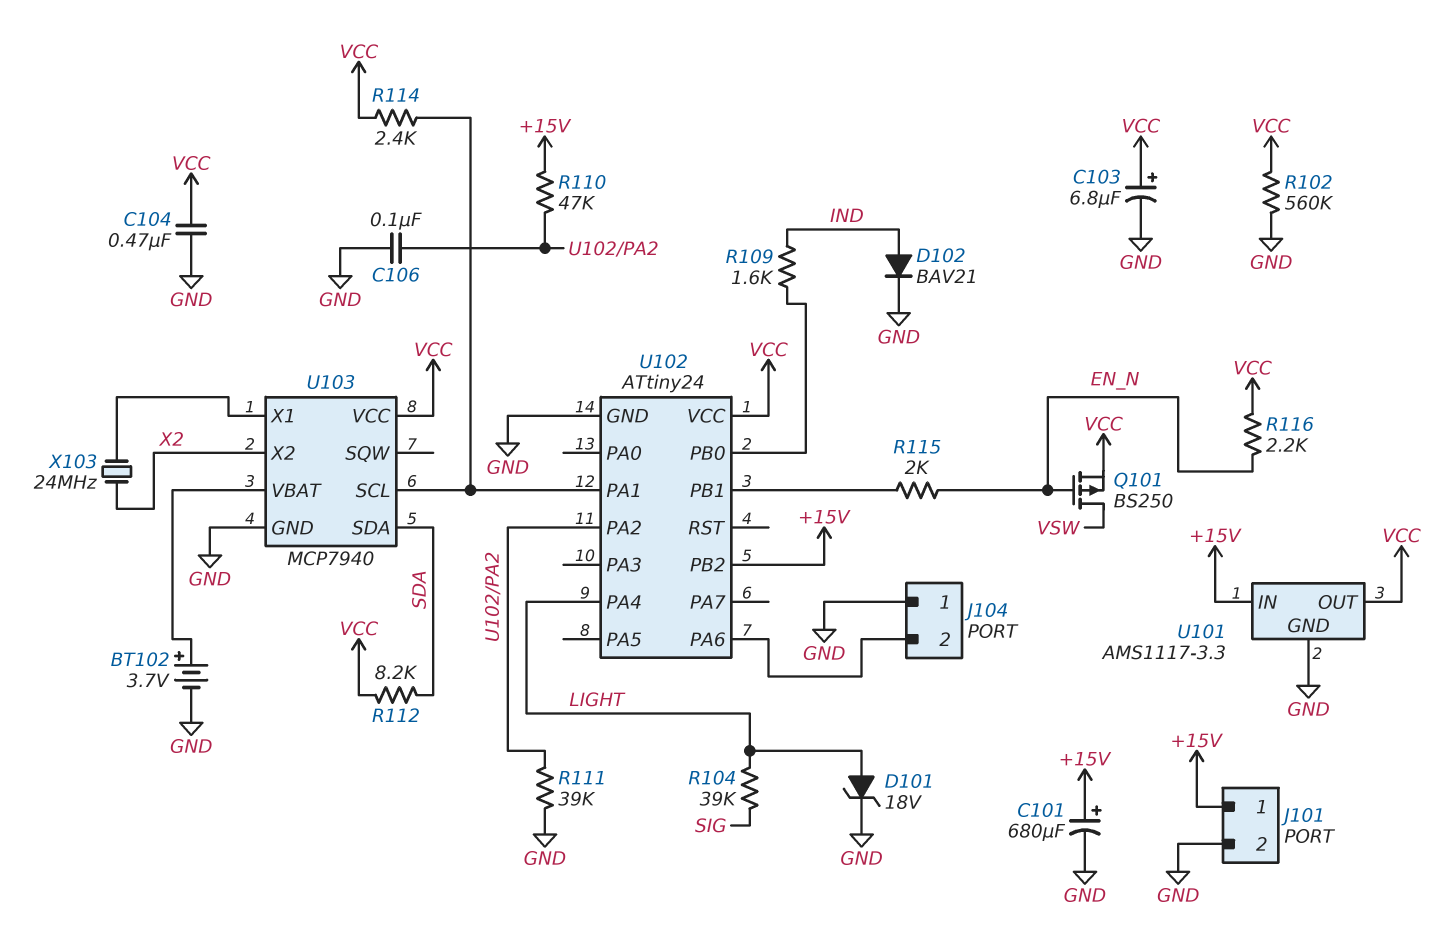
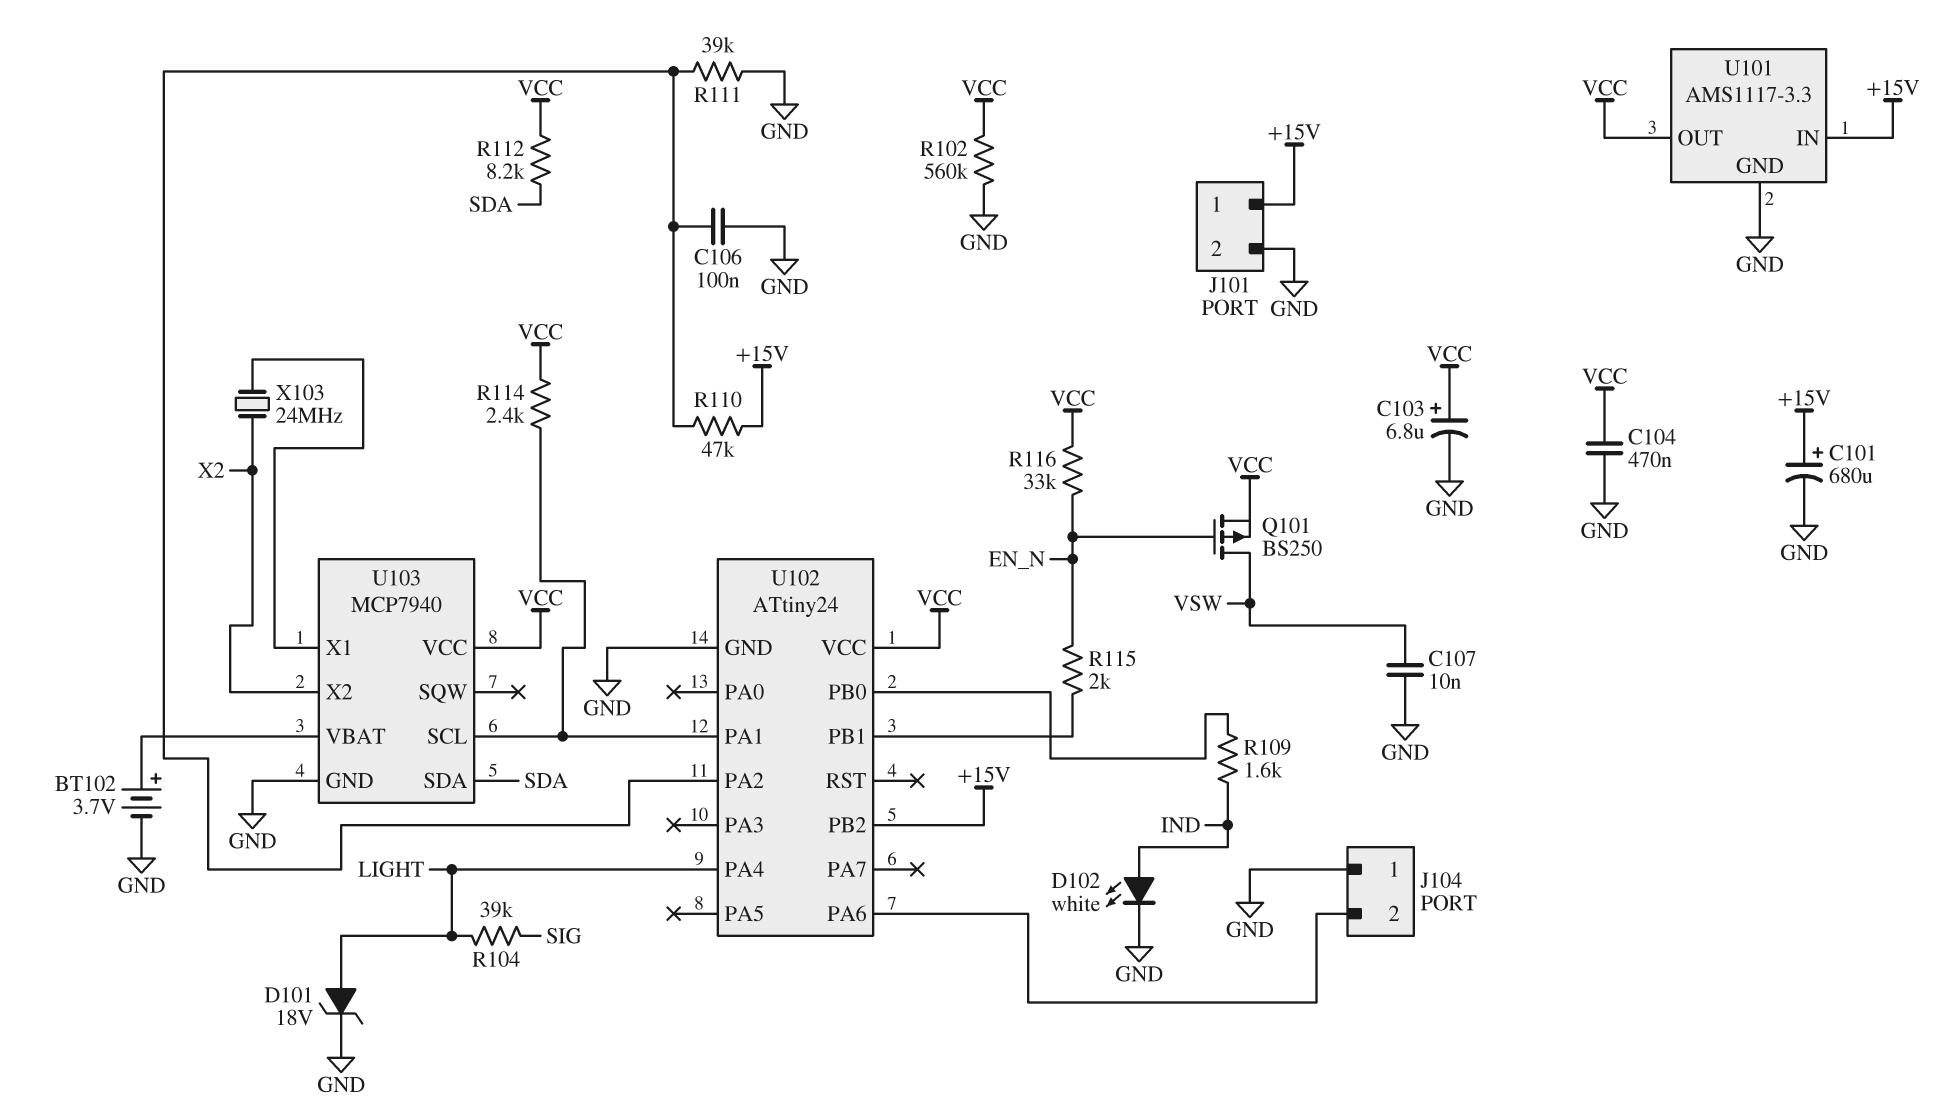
C107: none -> 10nF (GND, VSW)
D102: diode BAV21 (A IND, K GND) -> LED white (A IND, K GND)
R116: 2.2k (EN_N, VCC) -> 33k (EN_N, VCC)

